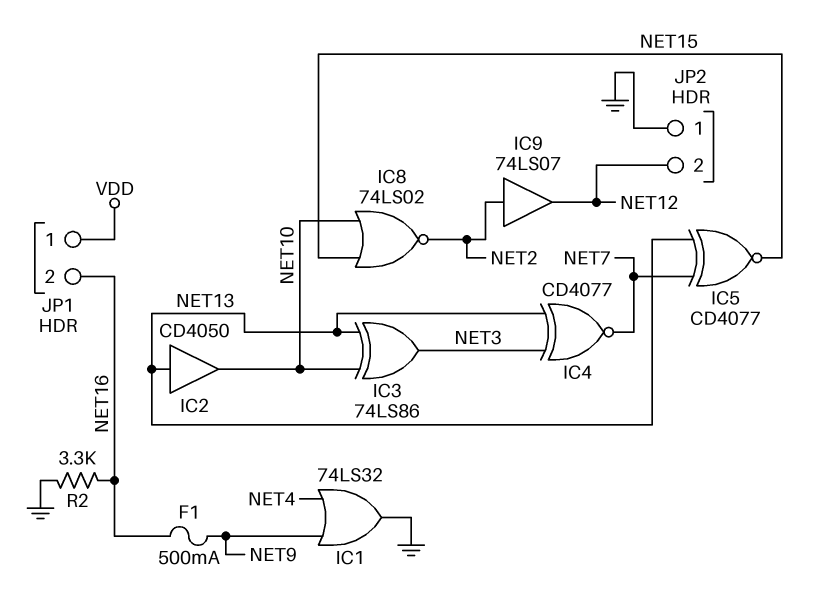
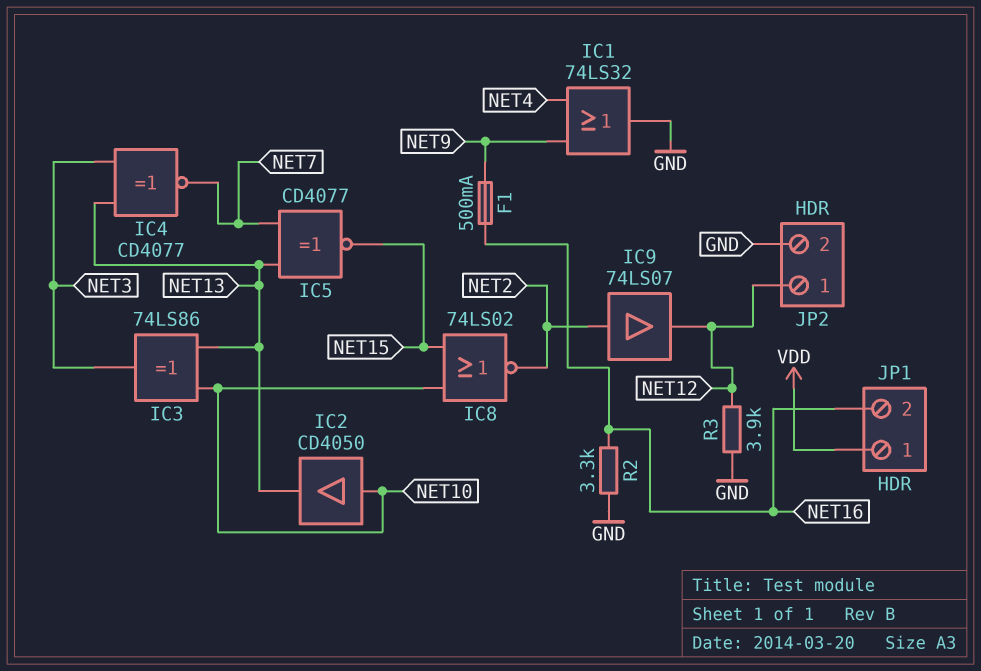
IC2: buffer CD4050 (in NET13, out NET10) -> buffer CD4050 (in NET10, out NET13)
JP2 pin 1: GND -> NET12
JP2 pin 2: NET12 -> GND
R3: none -> 3.9k (GND, NET12)

